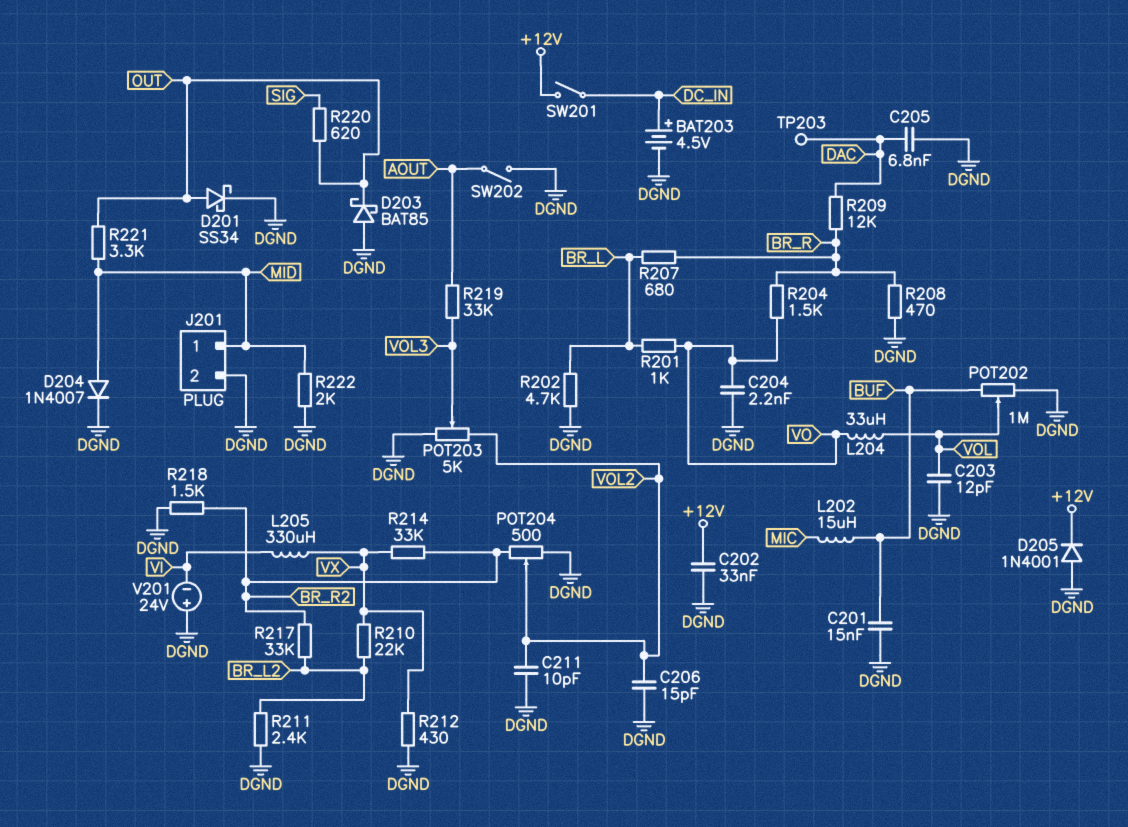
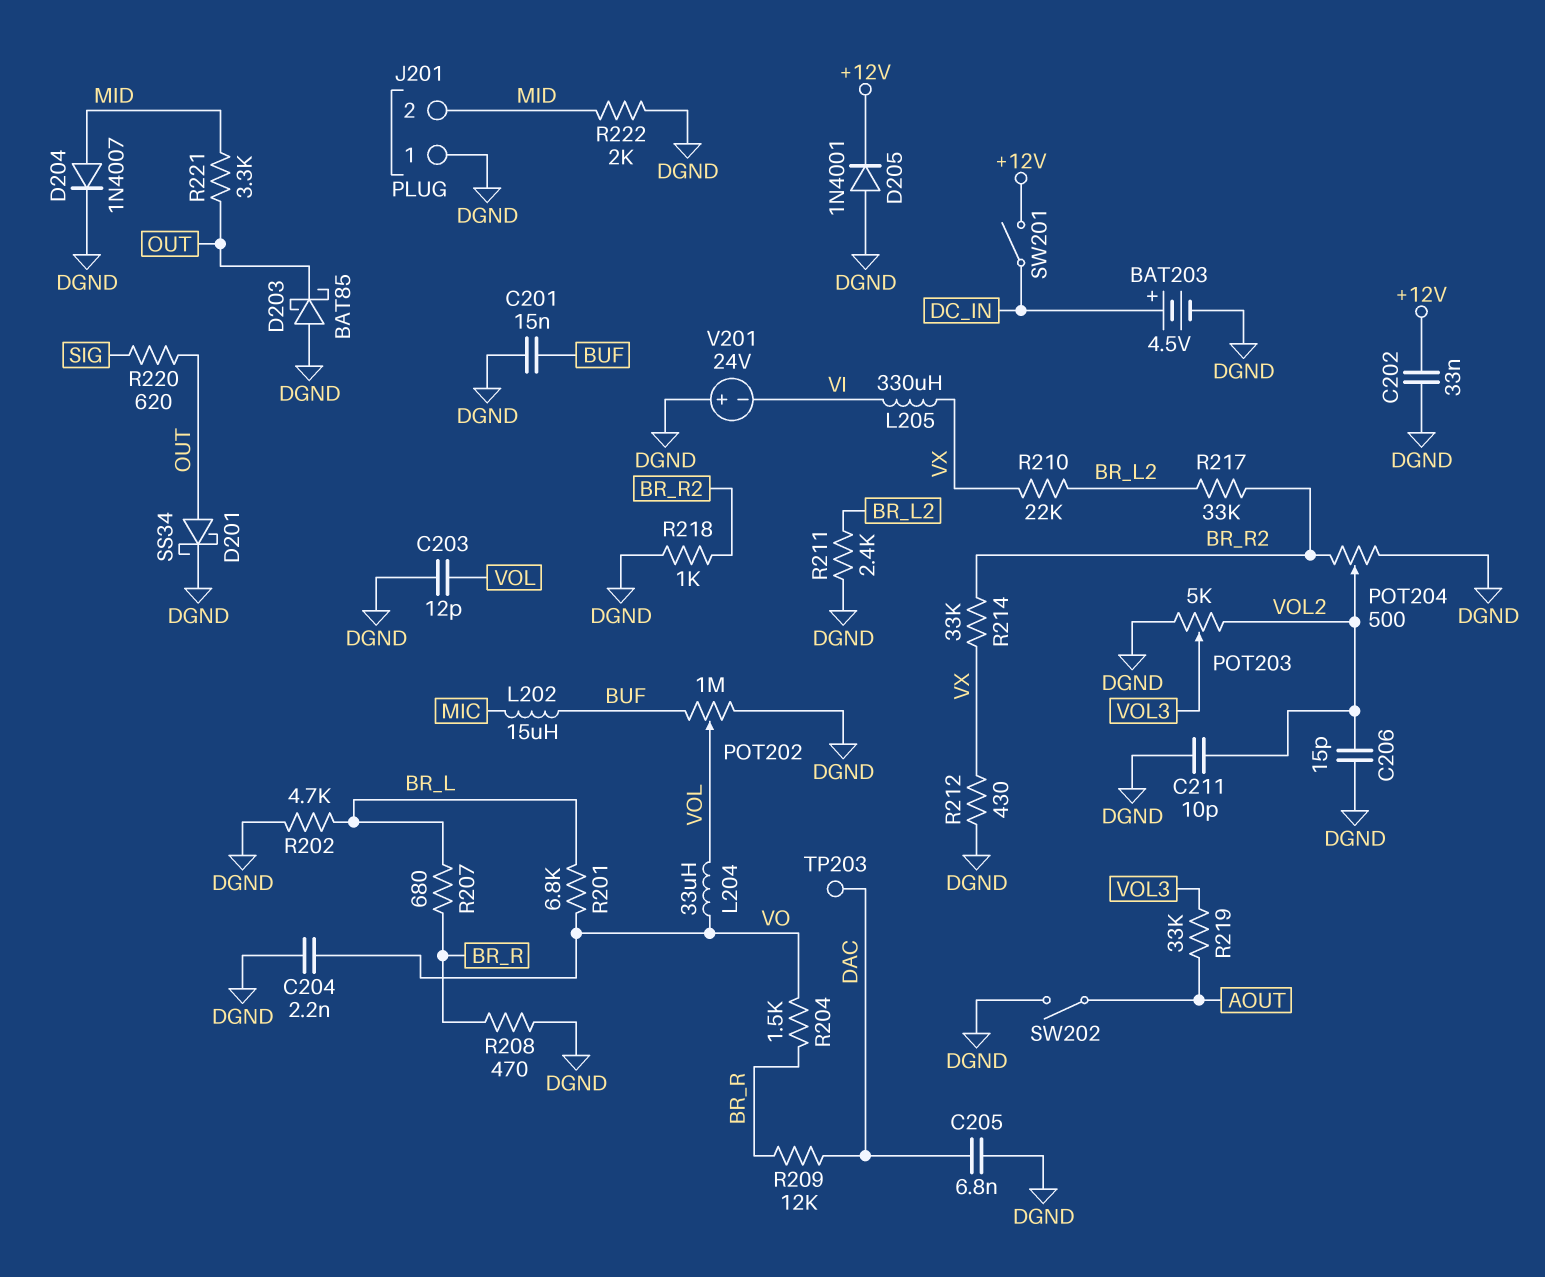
J201 pin 1: MID -> DGND
J201 pin 2: DGND -> MID
R201: 1k (BR_L, VO) -> 6.8k (BR_L, VO)
R218: 1.5k (BR_R2, DGND) -> 1k (BR_R2, DGND)

